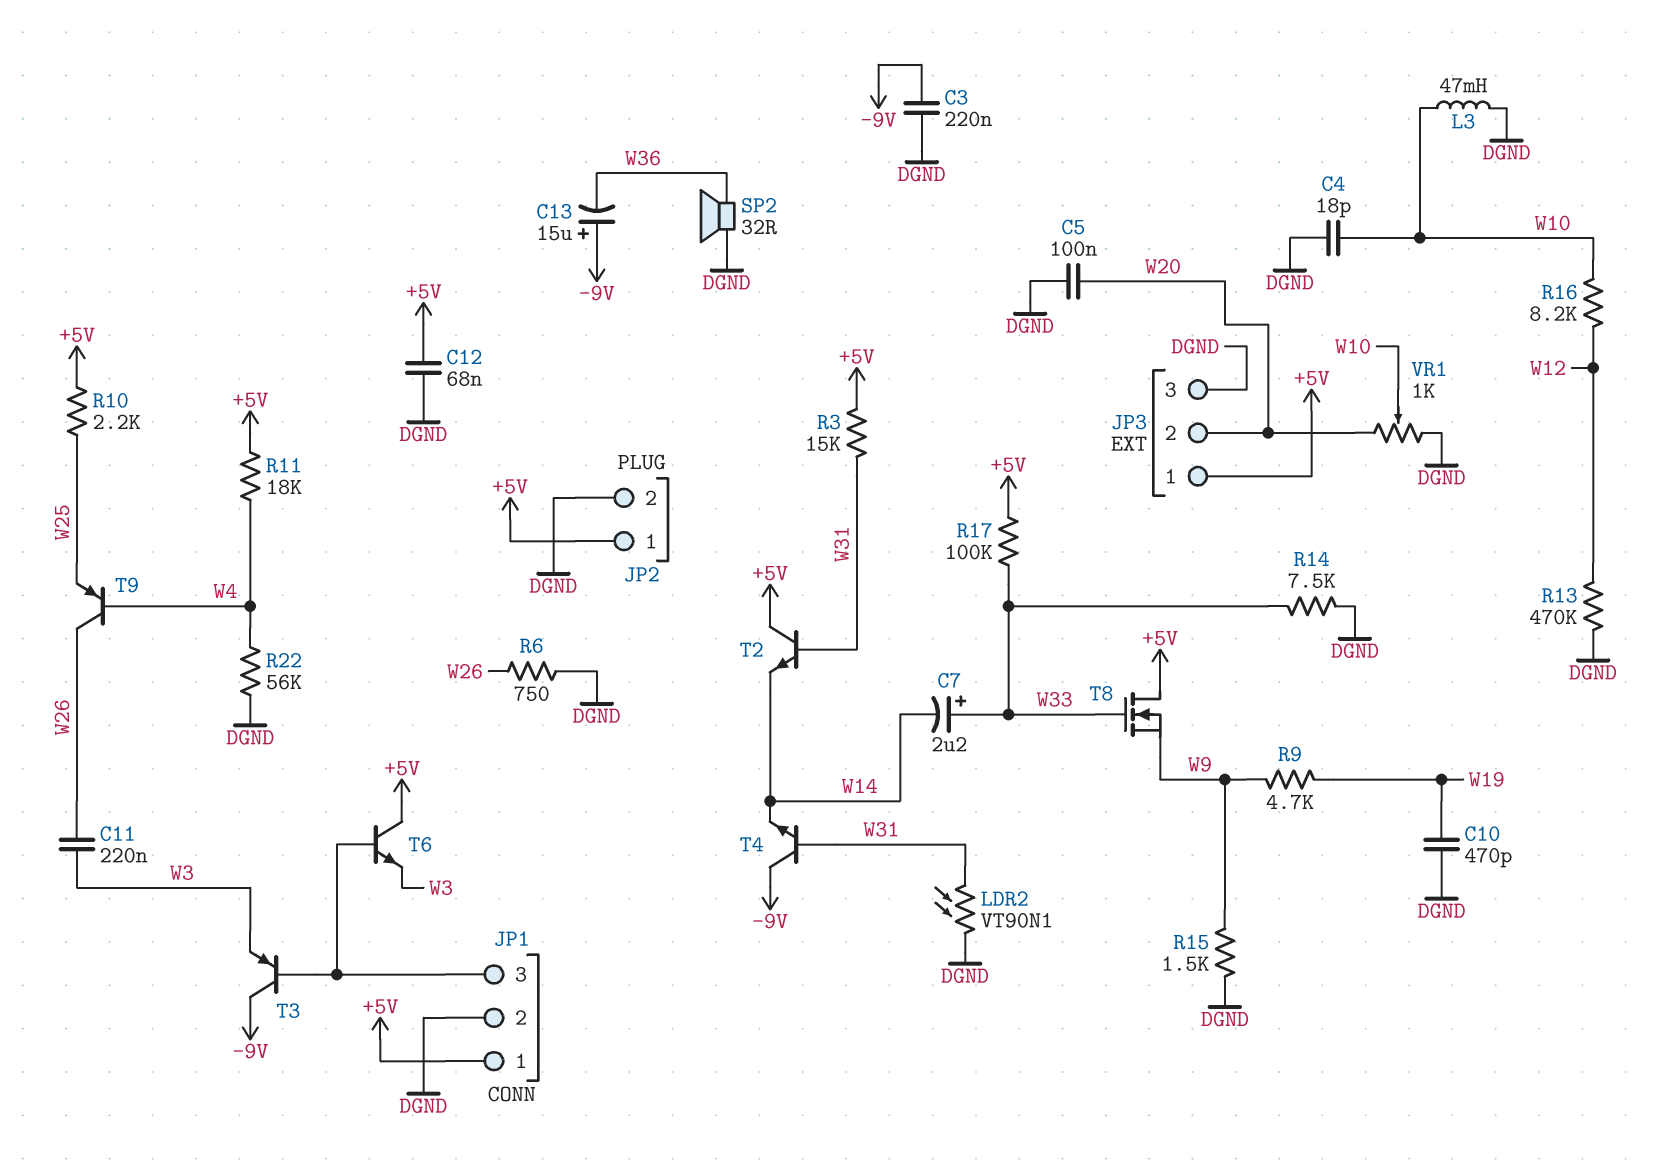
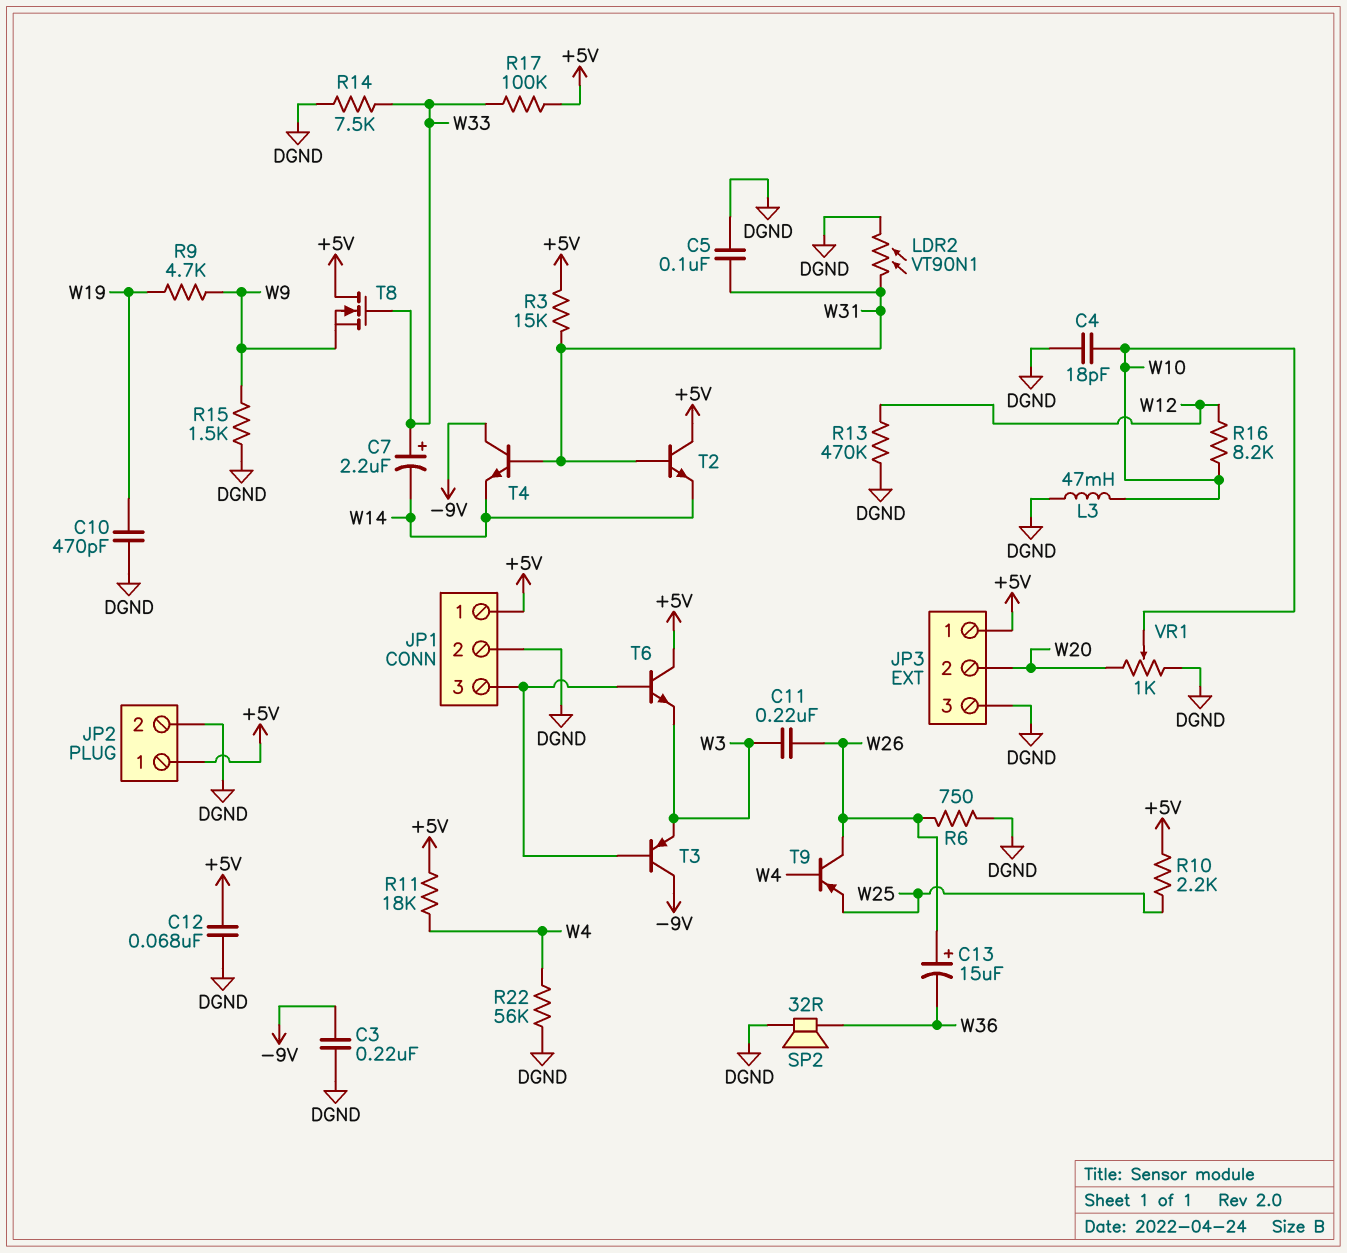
C5: 100nF (DGND, W20) -> 100nF (DGND, W31)
C13: 15uF (plus -9V, minus W36) -> 15uF (plus W26, minus W36)

